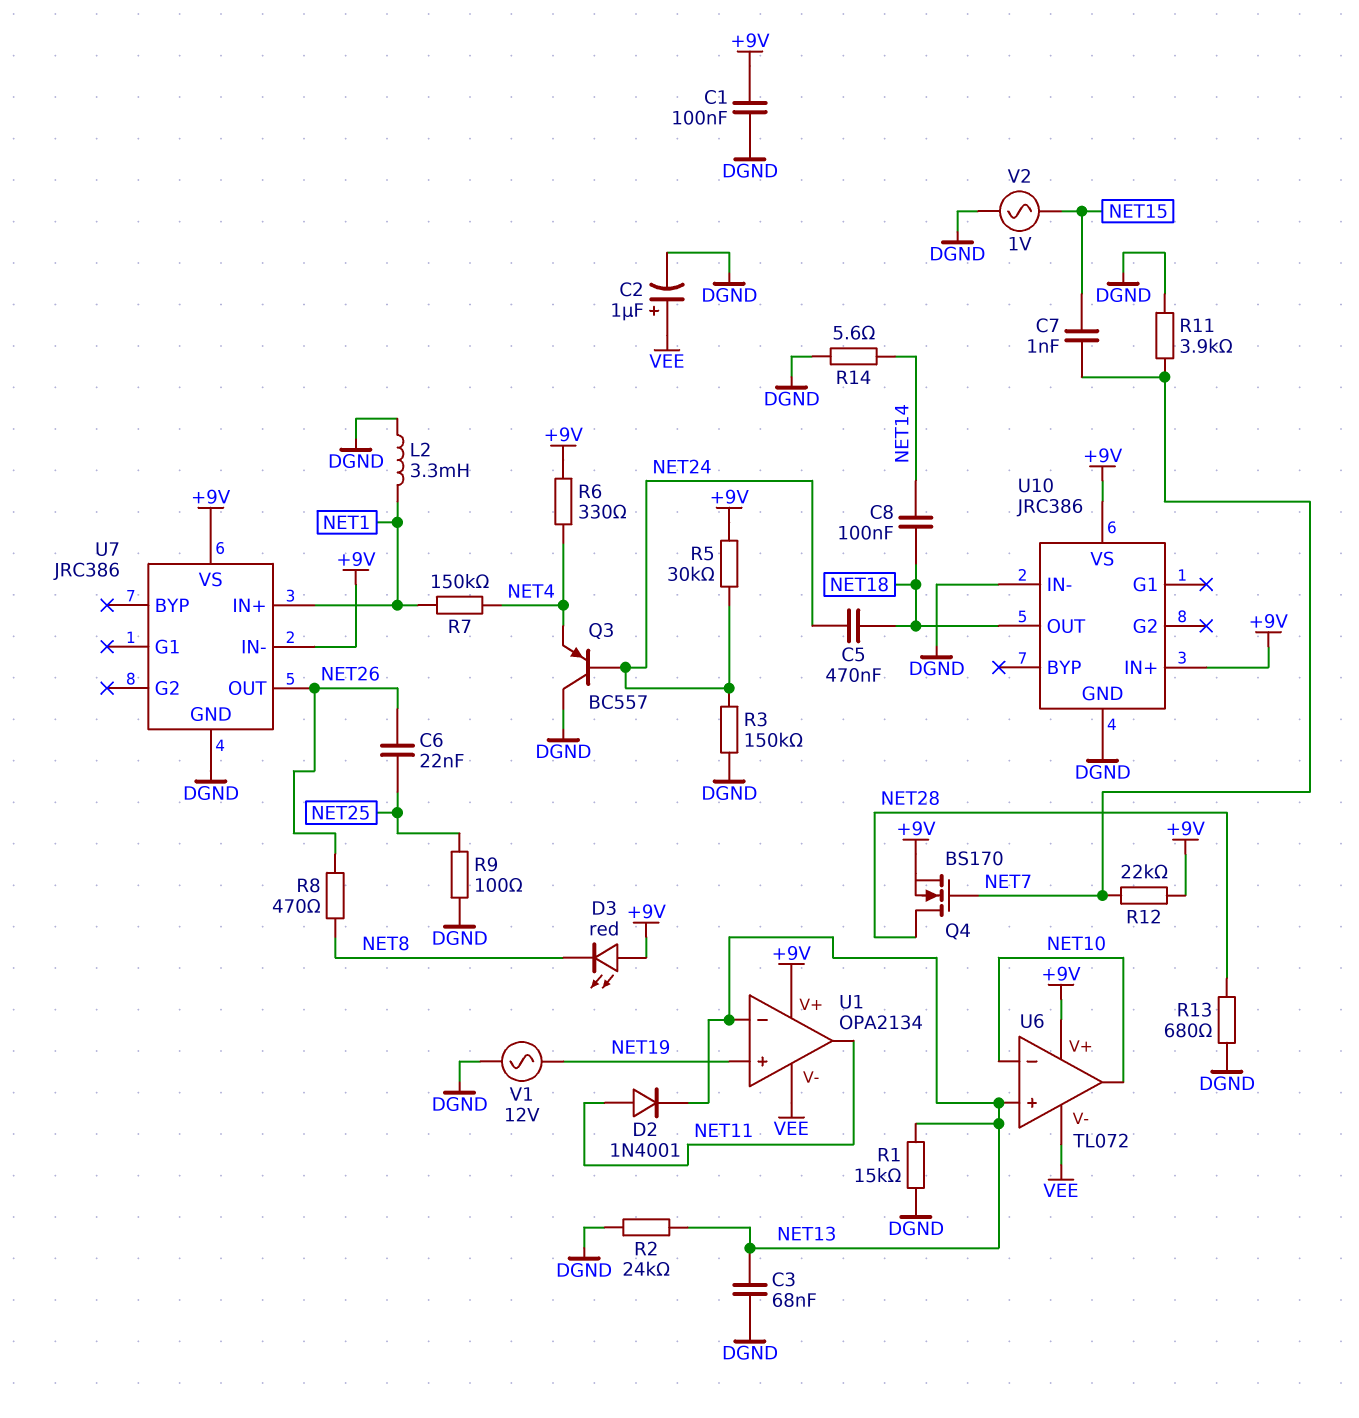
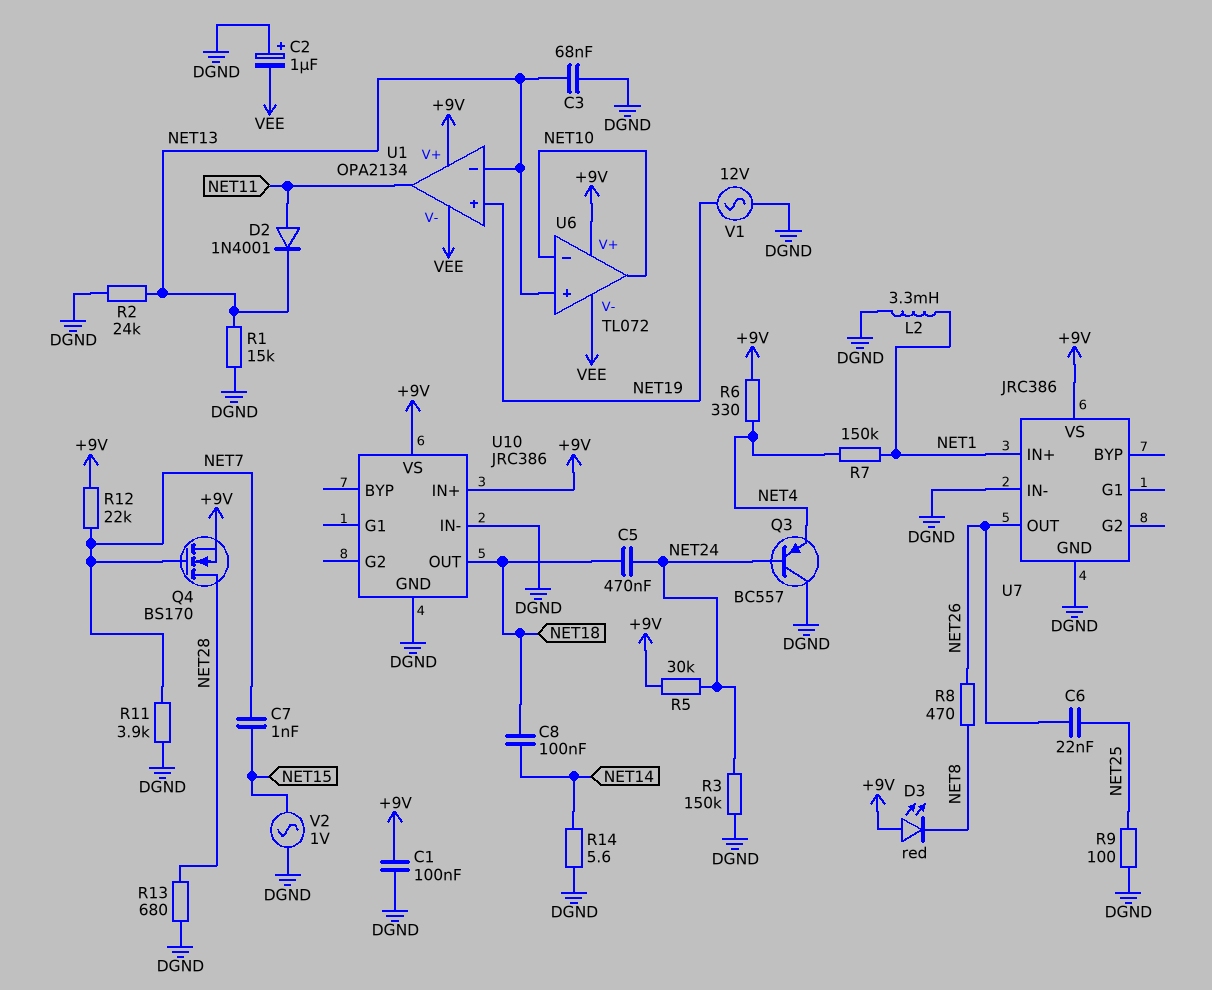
C2: 1uF (plus VEE, minus DGND) -> 1uF (plus DGND, minus VEE)
U7 pin IN-: +9V -> DGND

